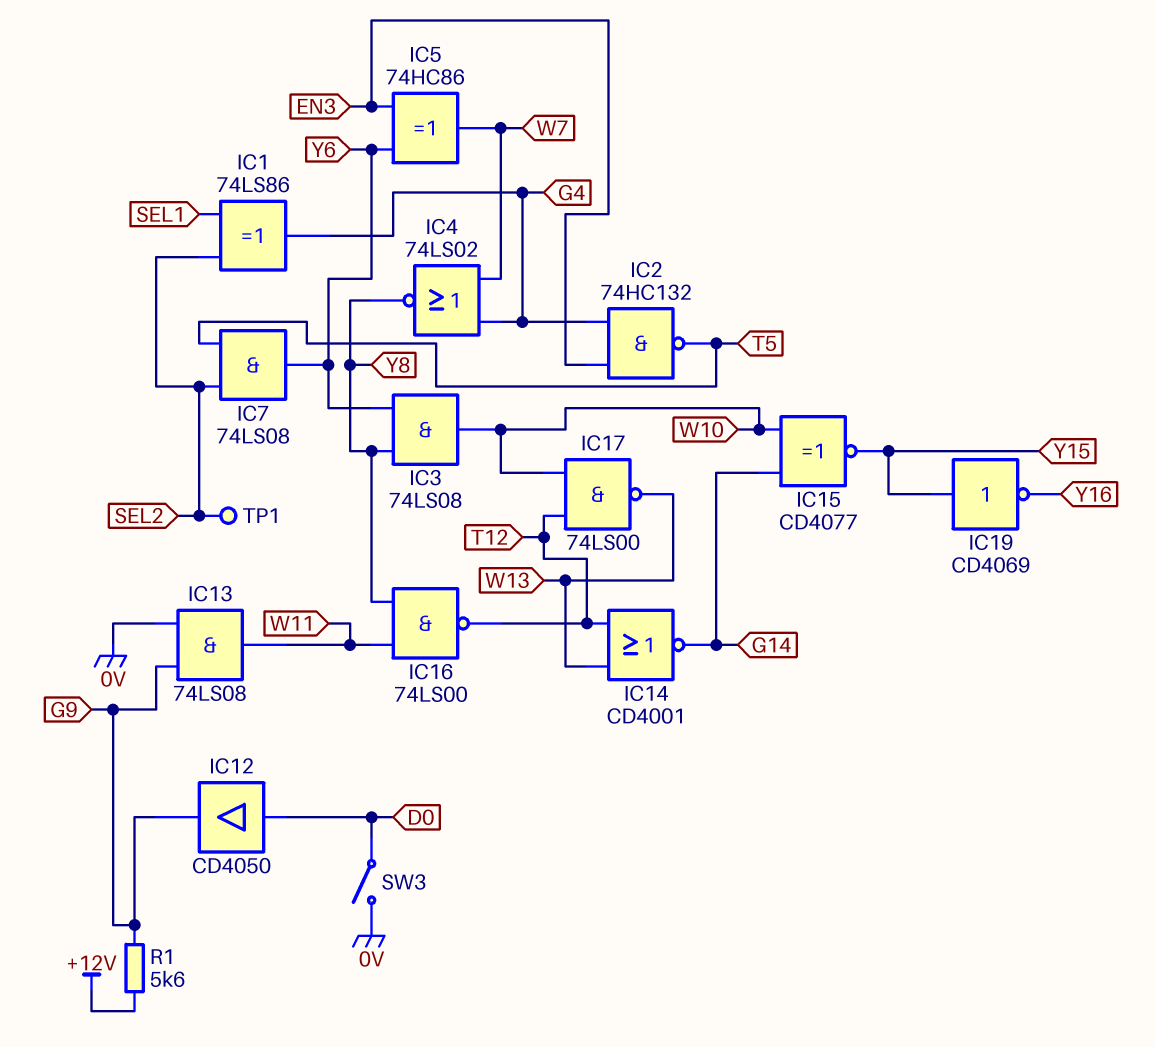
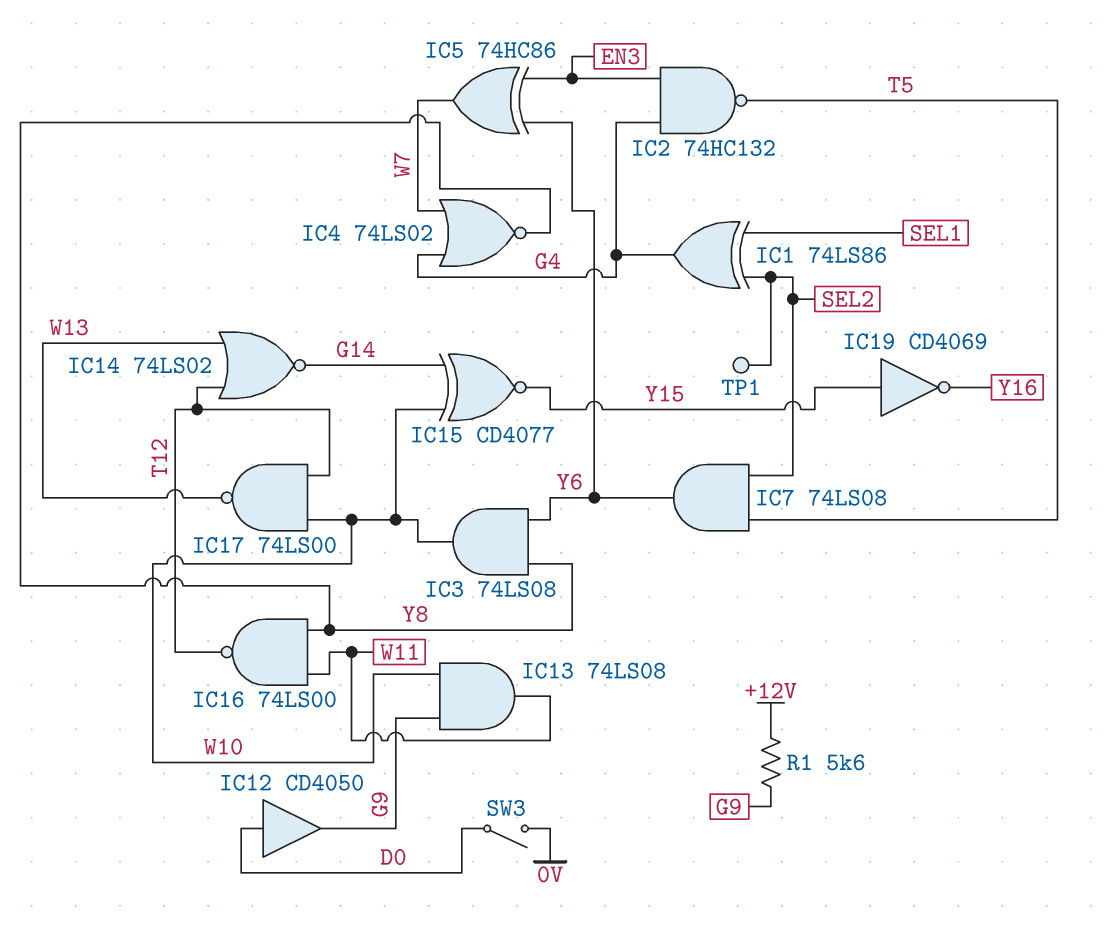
IC13: AND 74LS08 (in 0V, in G9, out W11) -> AND 74LS08 (in G9, in W10, out W11)
IC14: NOR CD4001 (in T12, in W13, out G14) -> NOR 74LS02 (in T12, in W13, out G14)

